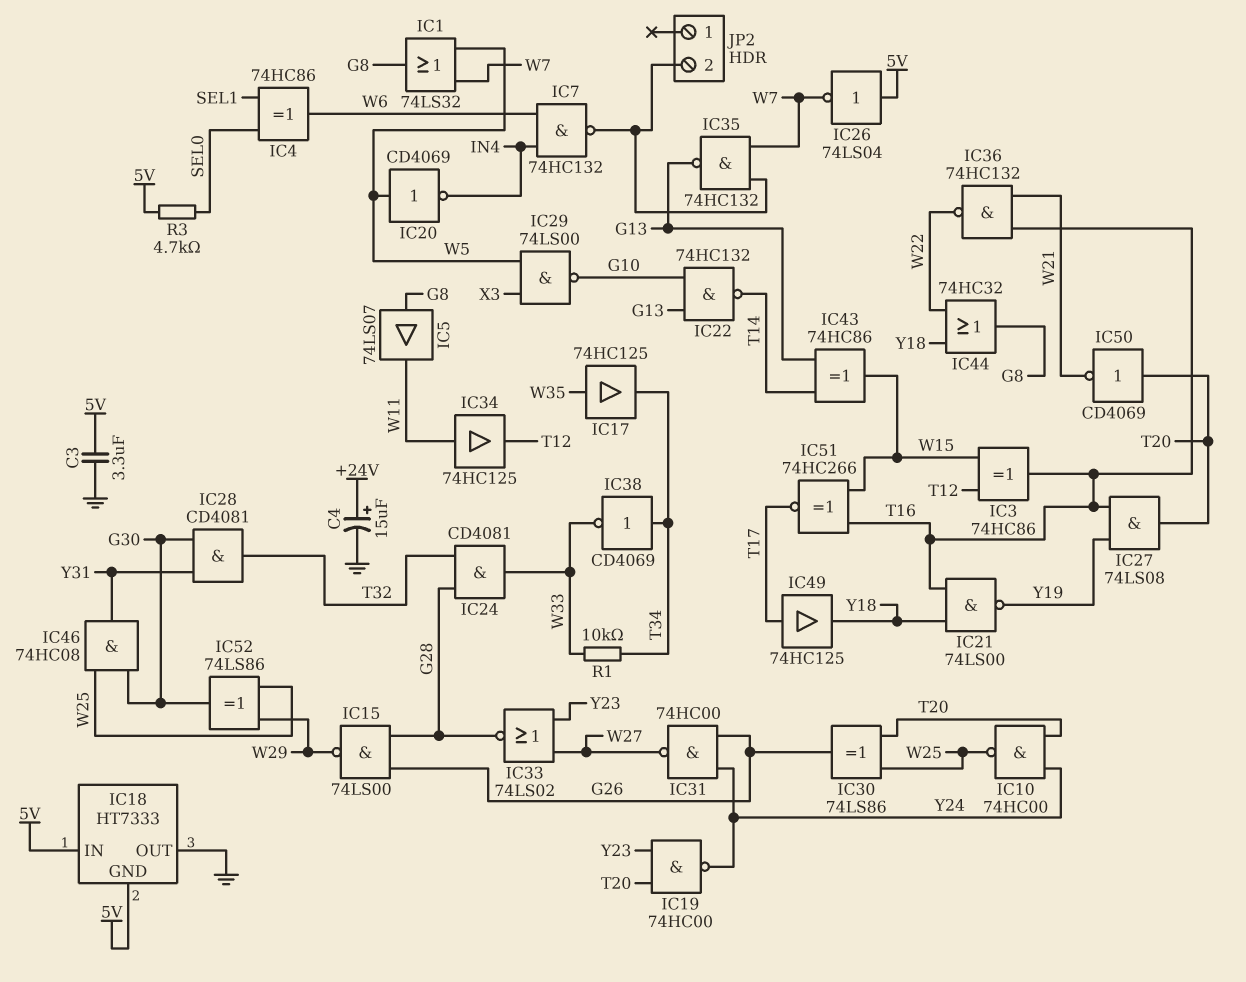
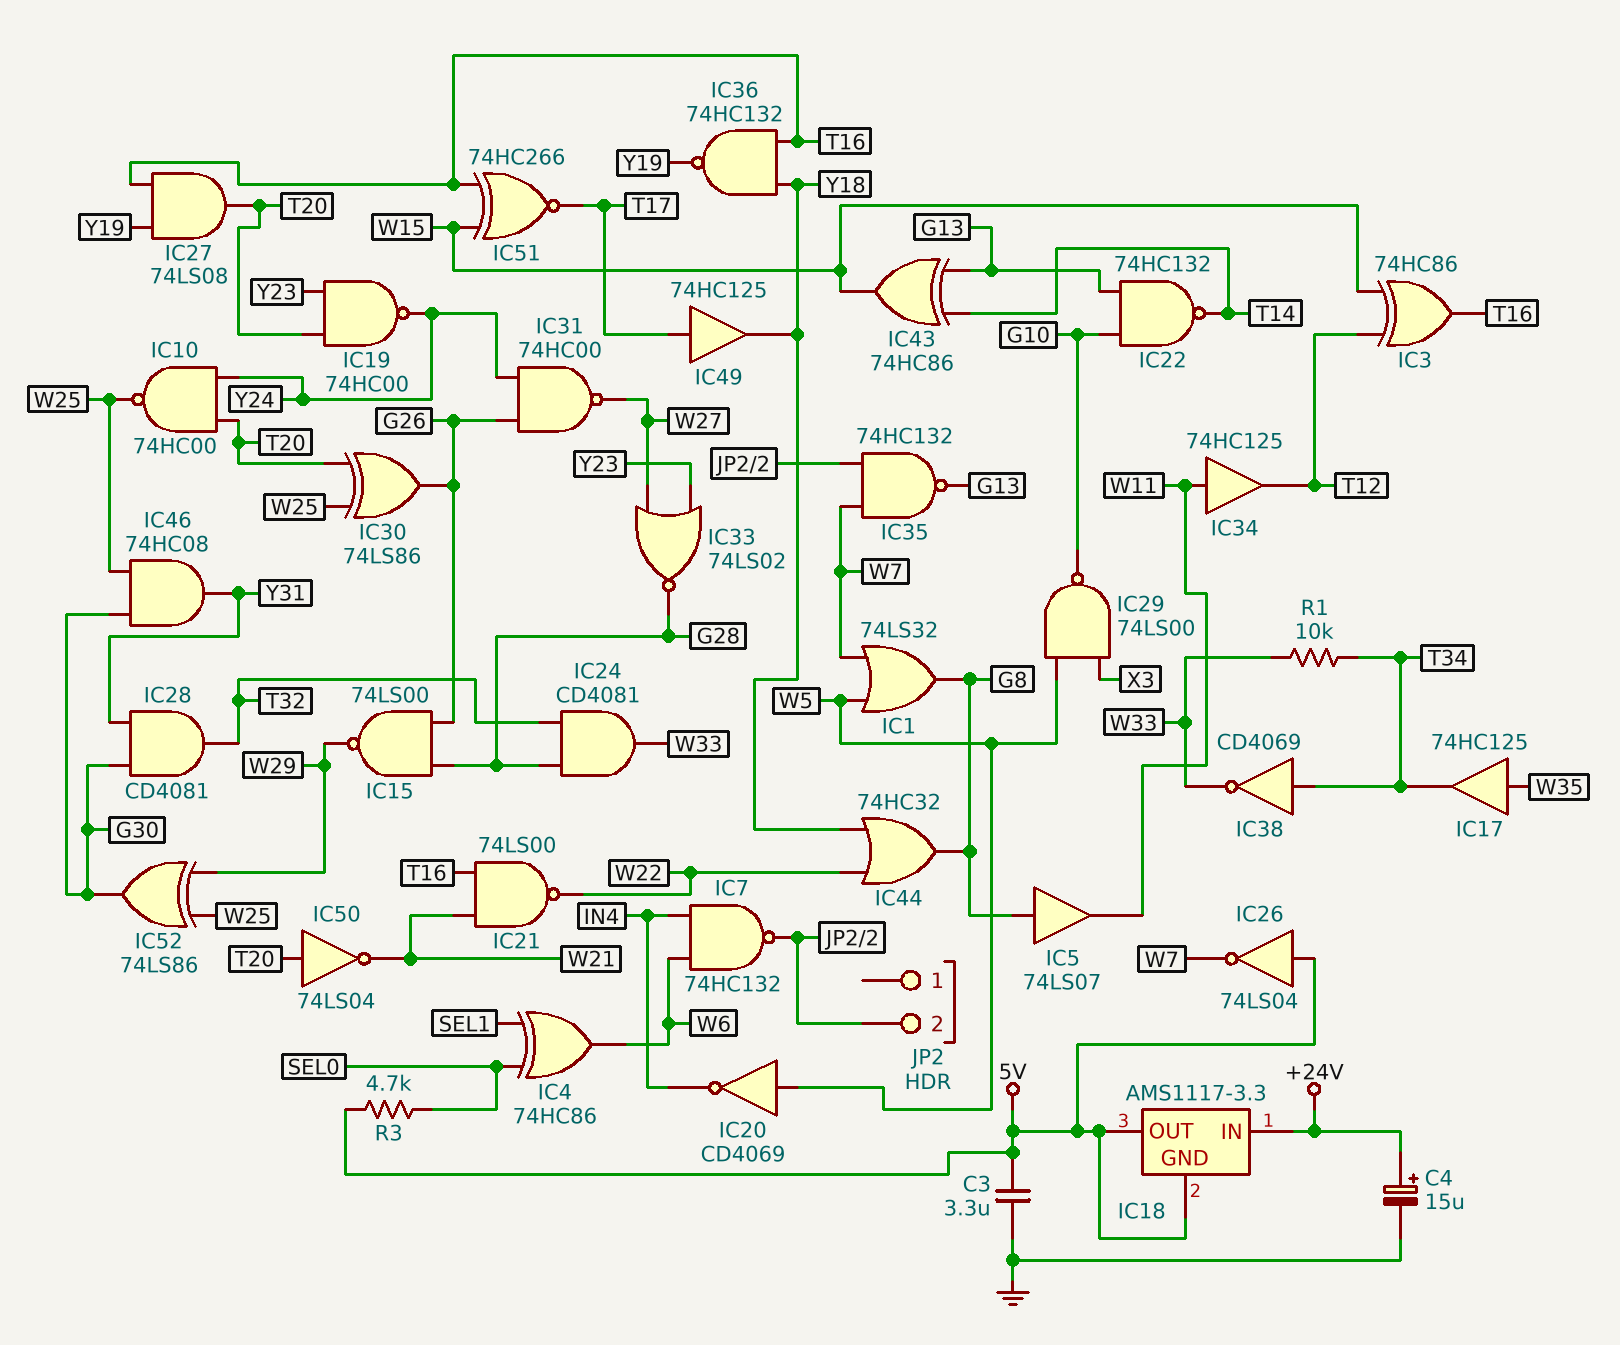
IC18: HT7333 -> AMS1117-3.3
IC18 pin IN: 5V -> +24V
IC18 pin OUT: GND -> 5V
IC21: NAND 74LS00 (in T16, in Y18, out Y19) -> NAND 74LS00 (in T16, in W21, out W22)
IC36: NAND 74HC132 (in T16, in W21, out W22) -> NAND 74HC132 (in T16, in Y18, out Y19)
IC50: NOT CD4069 (in T20, out W21) -> NOT 74LS04 (in T20, out W21)

